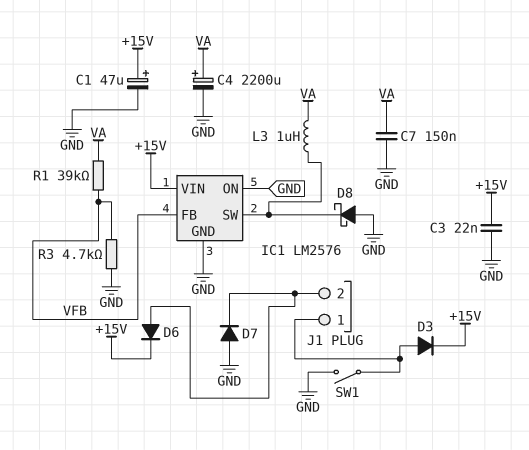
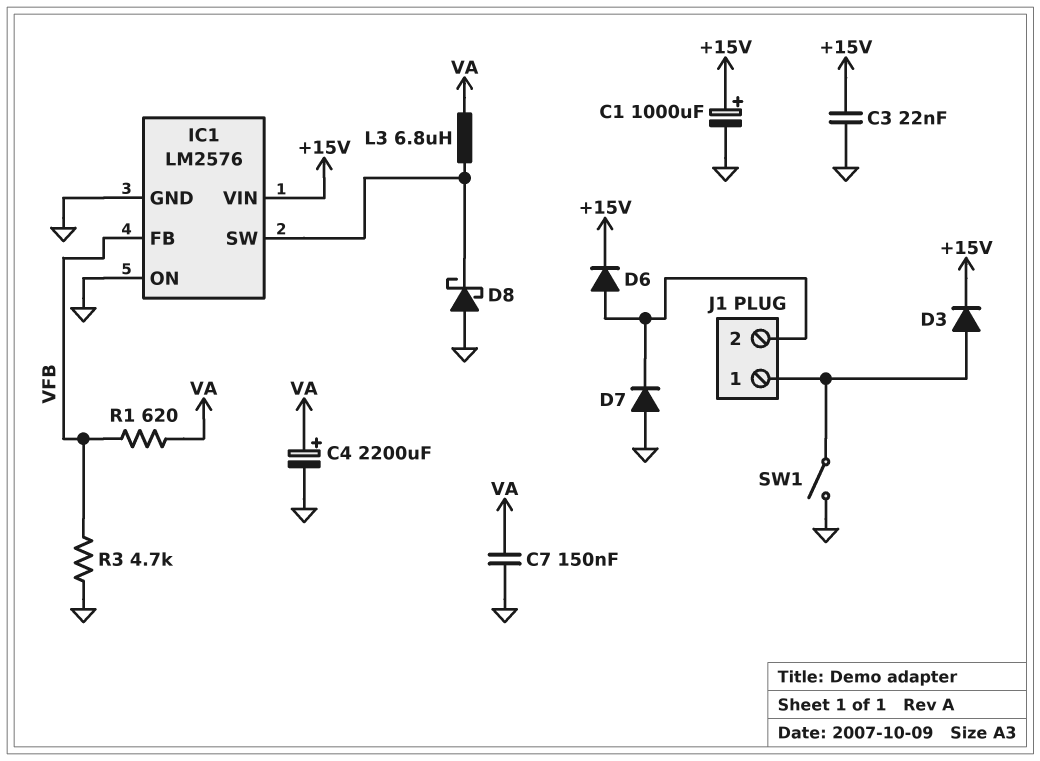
C1: 47uF (plus +15V, minus GND) -> 1000uF (plus +15V, minus GND)
L3: 1uH (IC1/SW, VA) -> 6.8uH (IC1/SW, VA)
R1: 39k (VA, VFB) -> 620 (VA, VFB)

